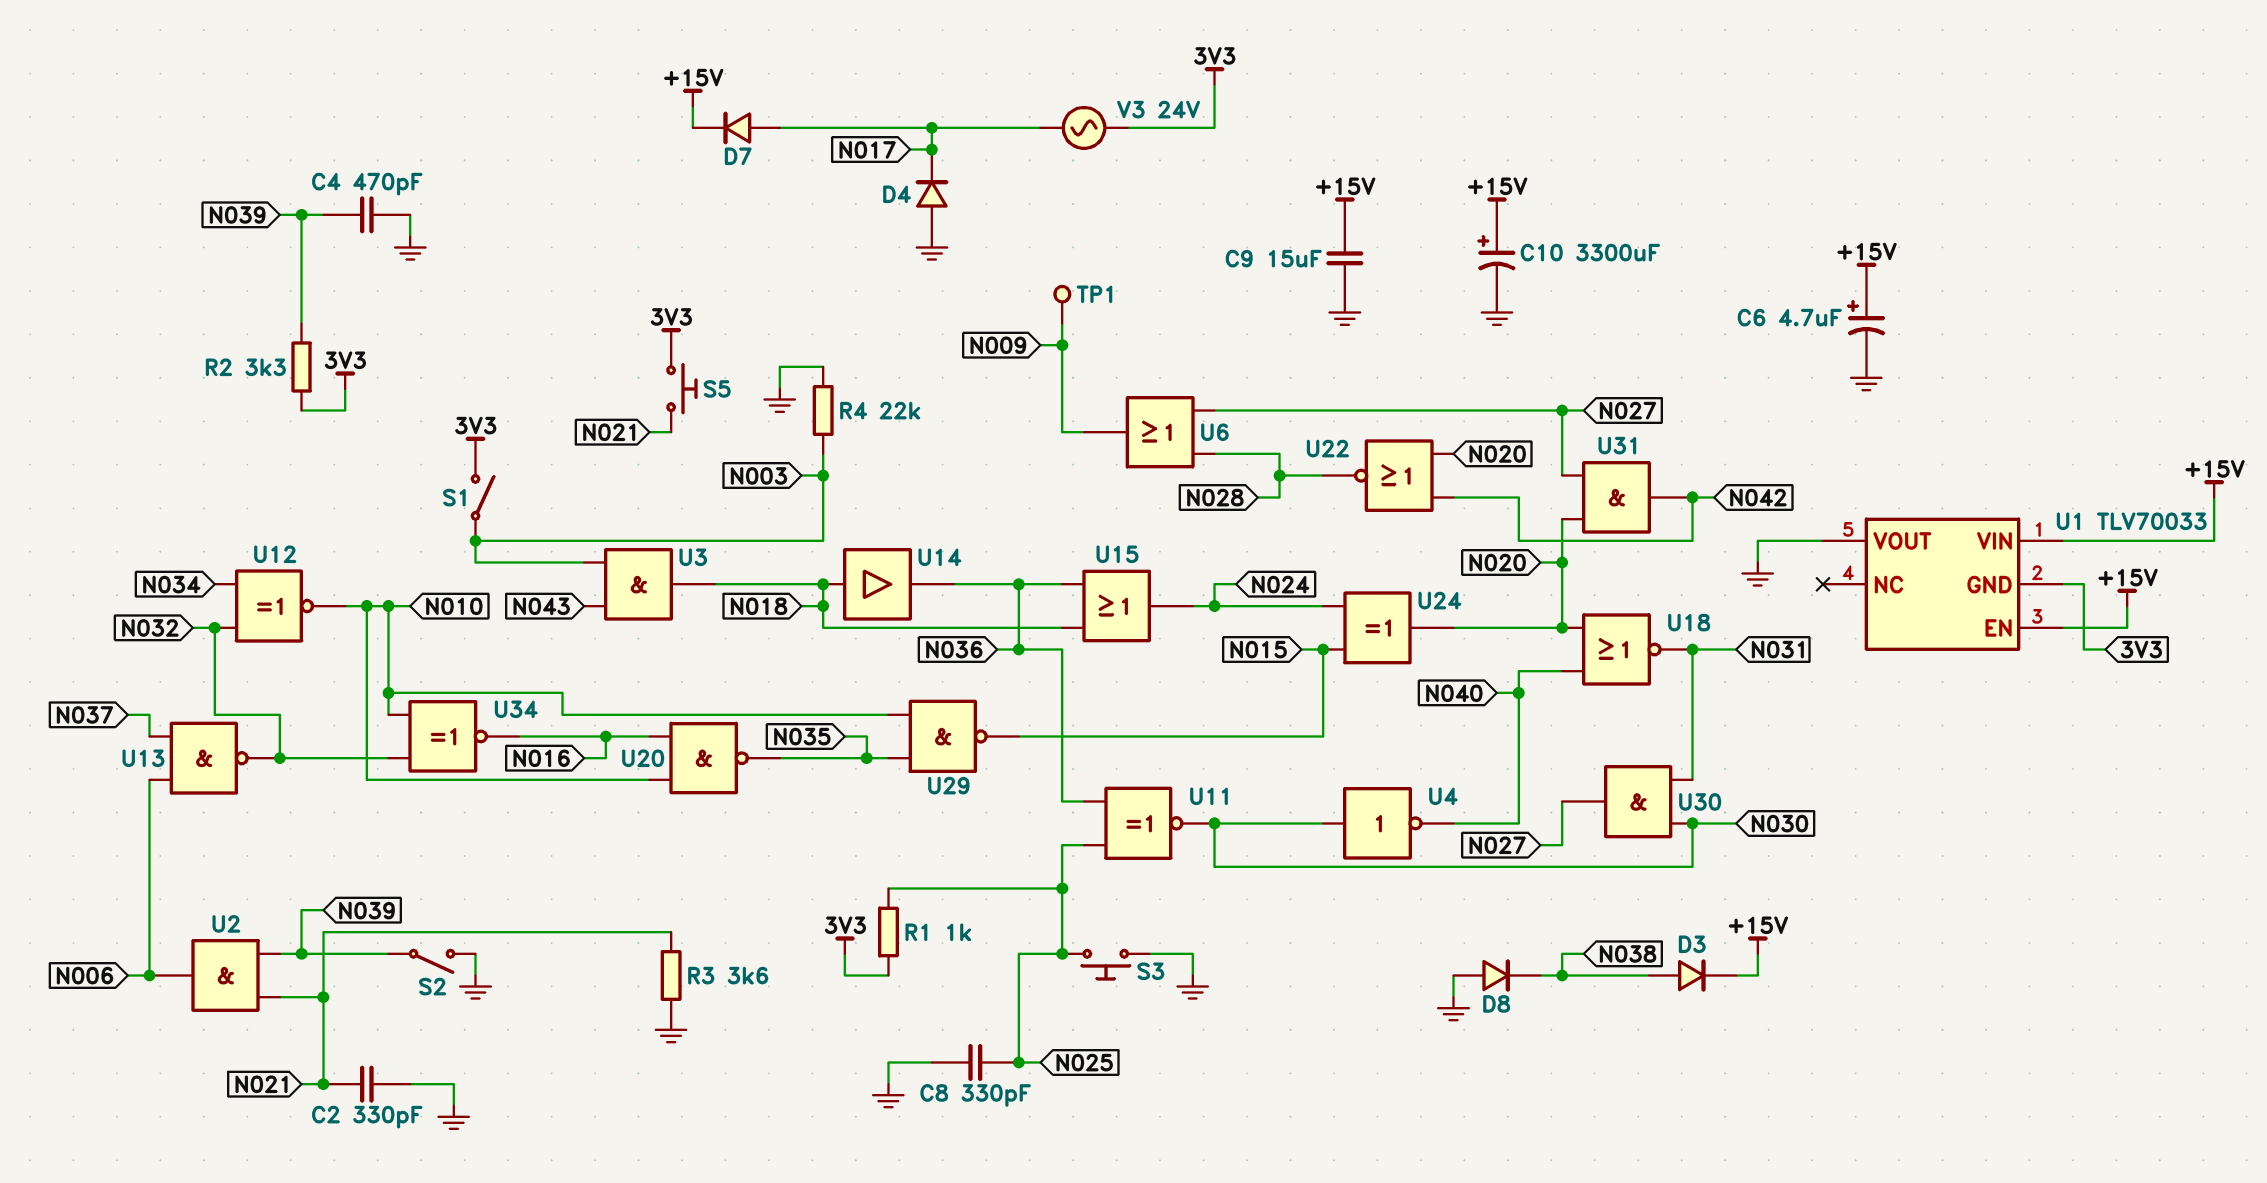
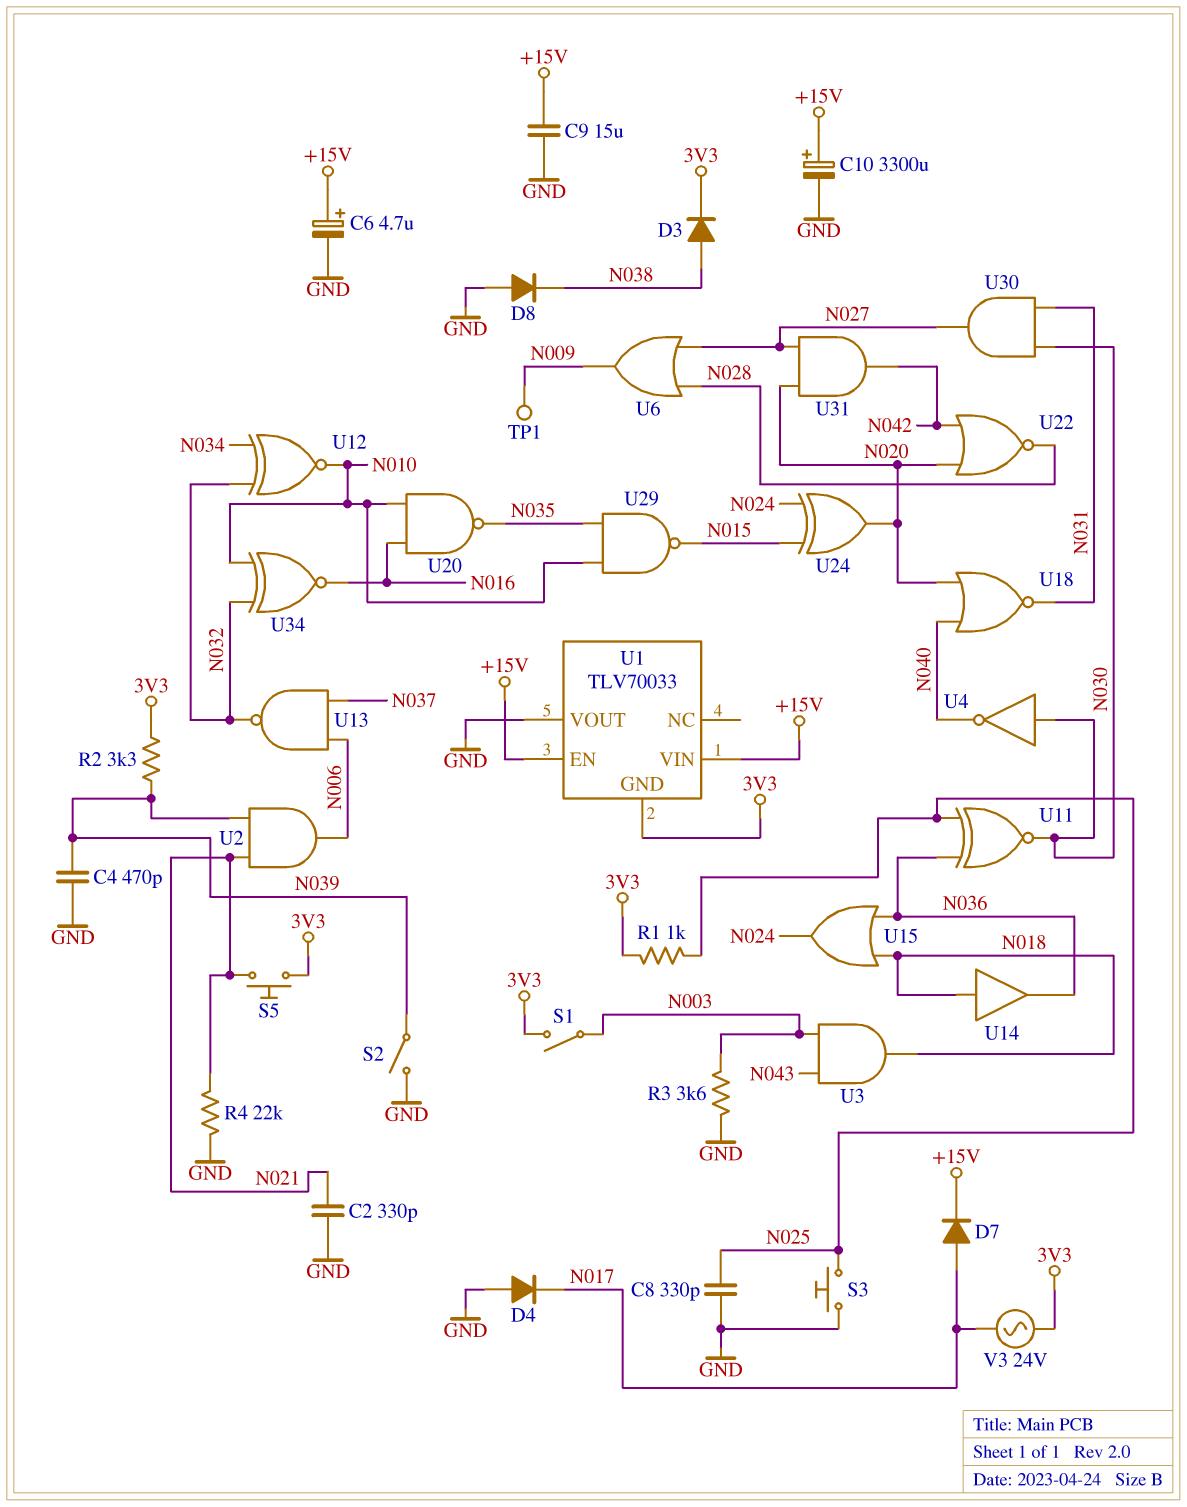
D3: diode (A N038, K +15V) -> diode (A N038, K 3V3)
R3: 3.6k (GND, N021) -> 3.6k (GND, N003)
R4: 22k (GND, N003) -> 22k (GND, N021)

